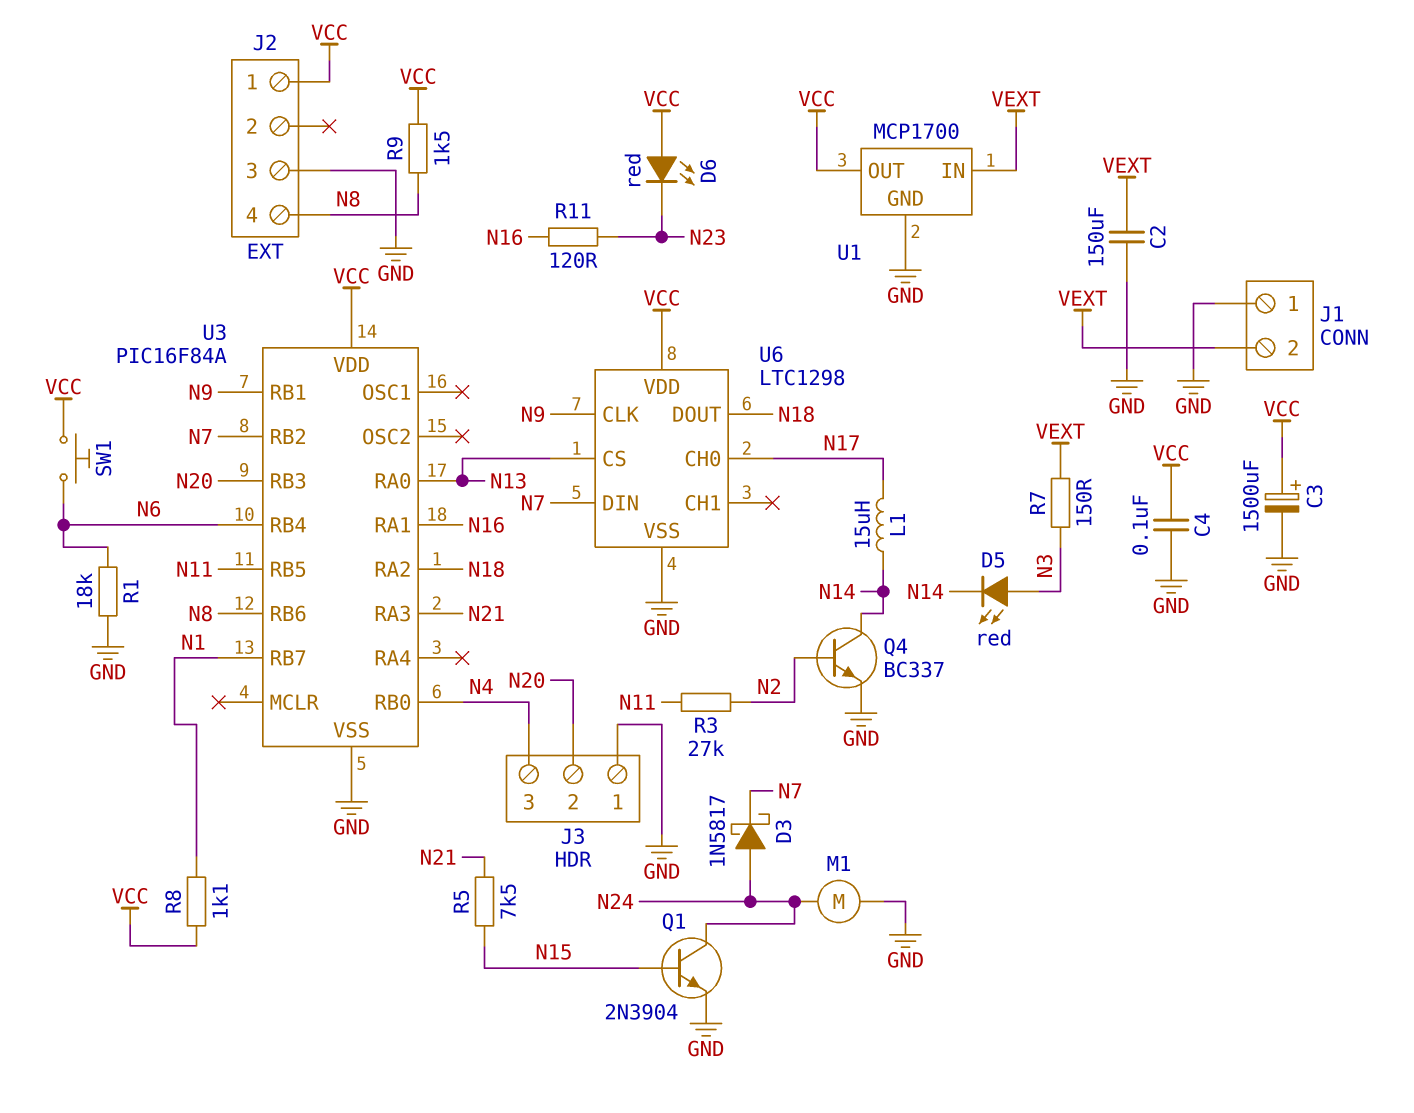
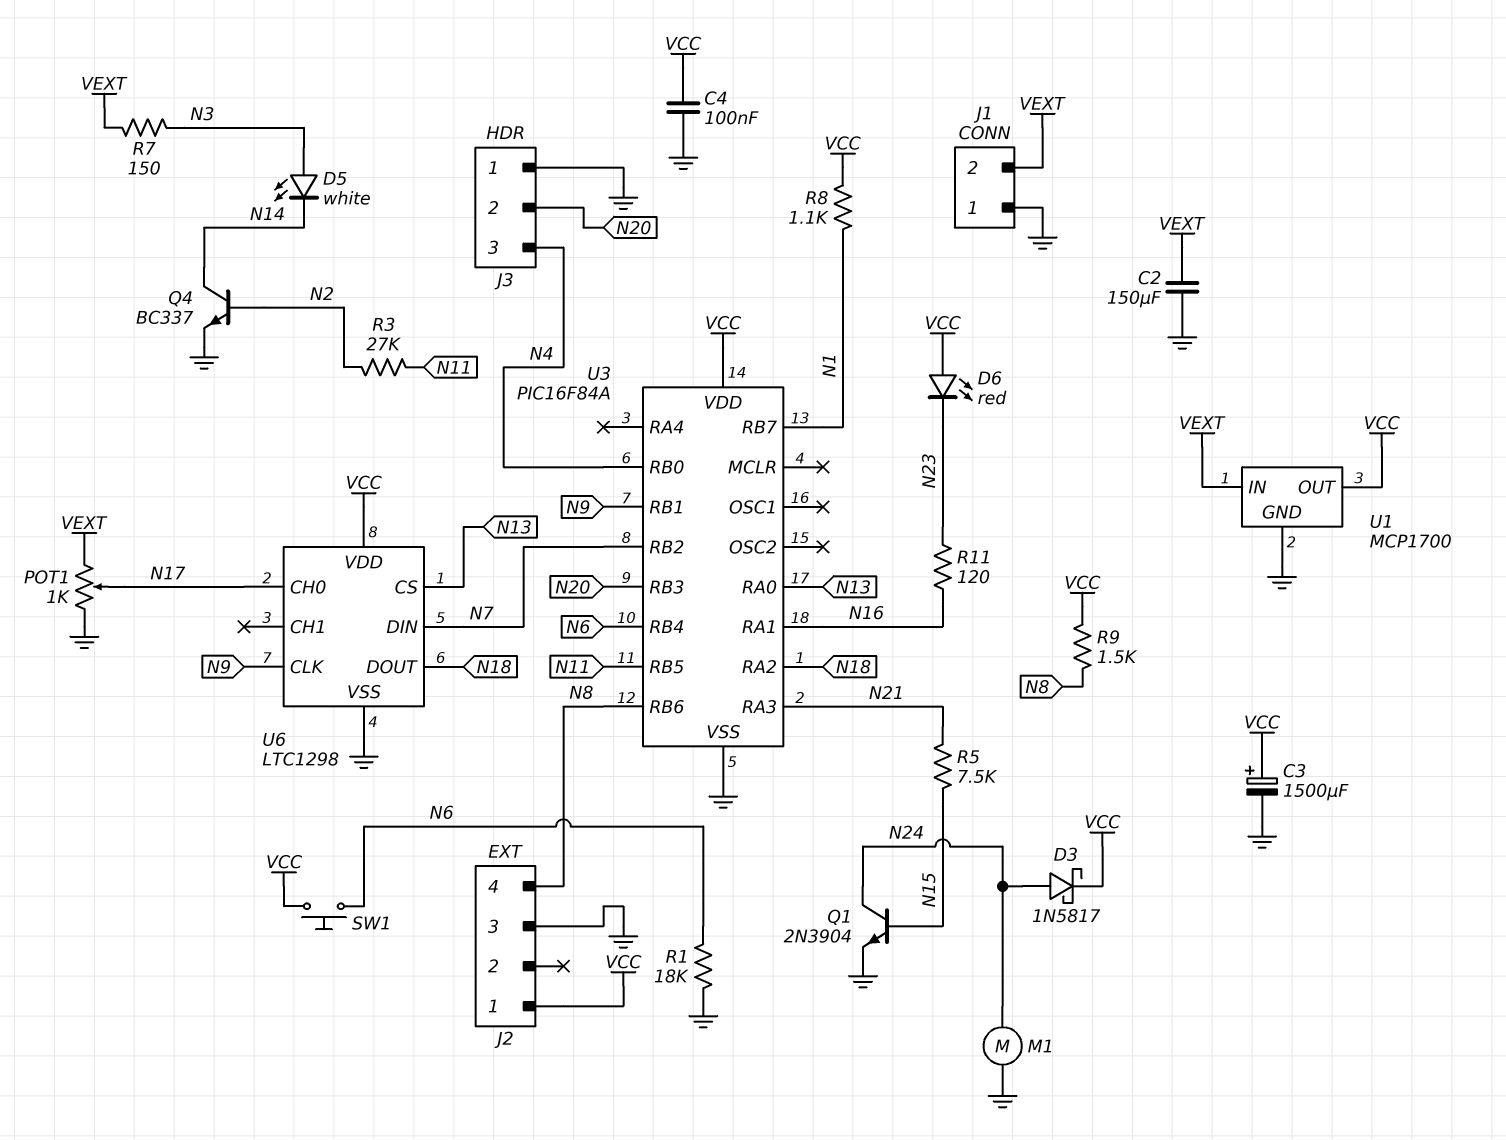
D3: schottky 1N5817 (A N24, K N7) -> schottky 1N5817 (A N24, K VCC)
D5: LED red (A N3, K N14) -> LED white (A N3, K N14)
L1: 15uH (N14, N17) -> none
POT1: none -> 1k (GND, VEXT, wiper N17)

